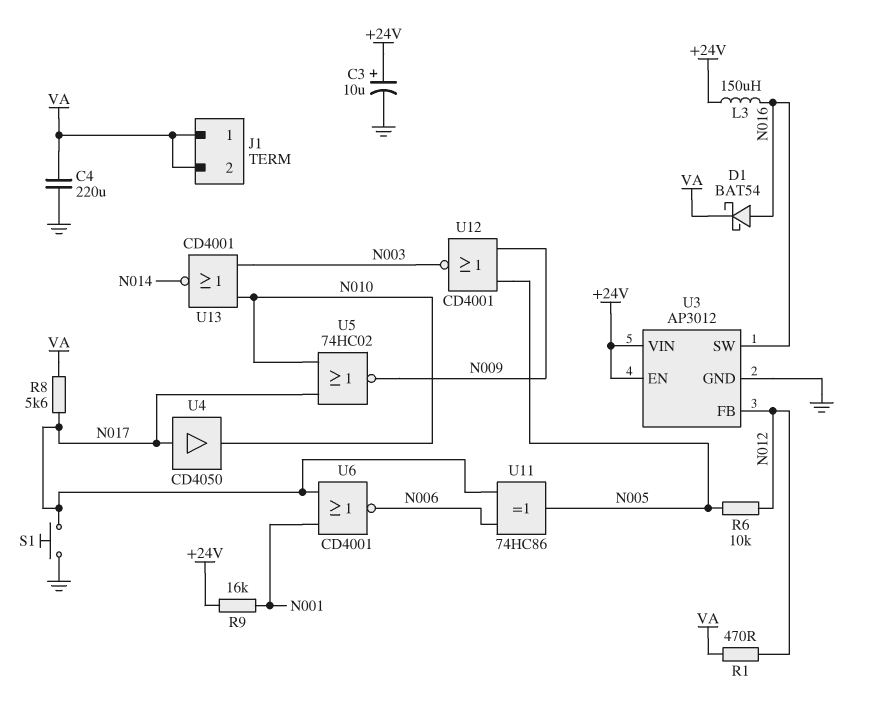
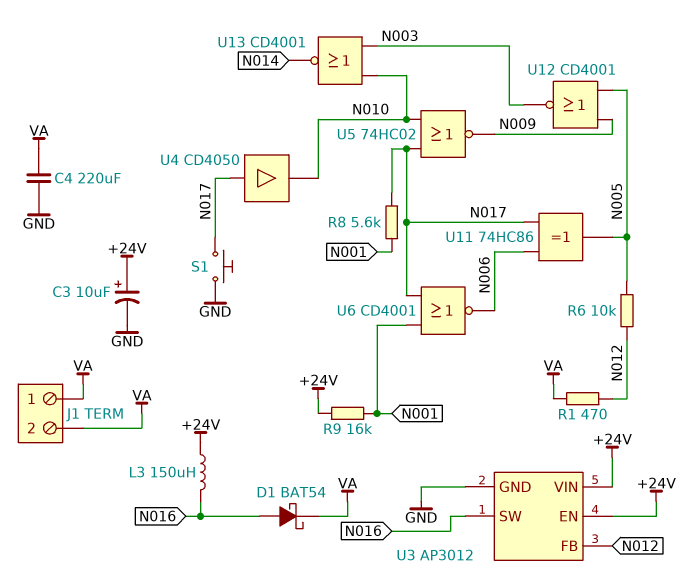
R8: 5.6k (N017, VA) -> 5.6k (N001, N017)

